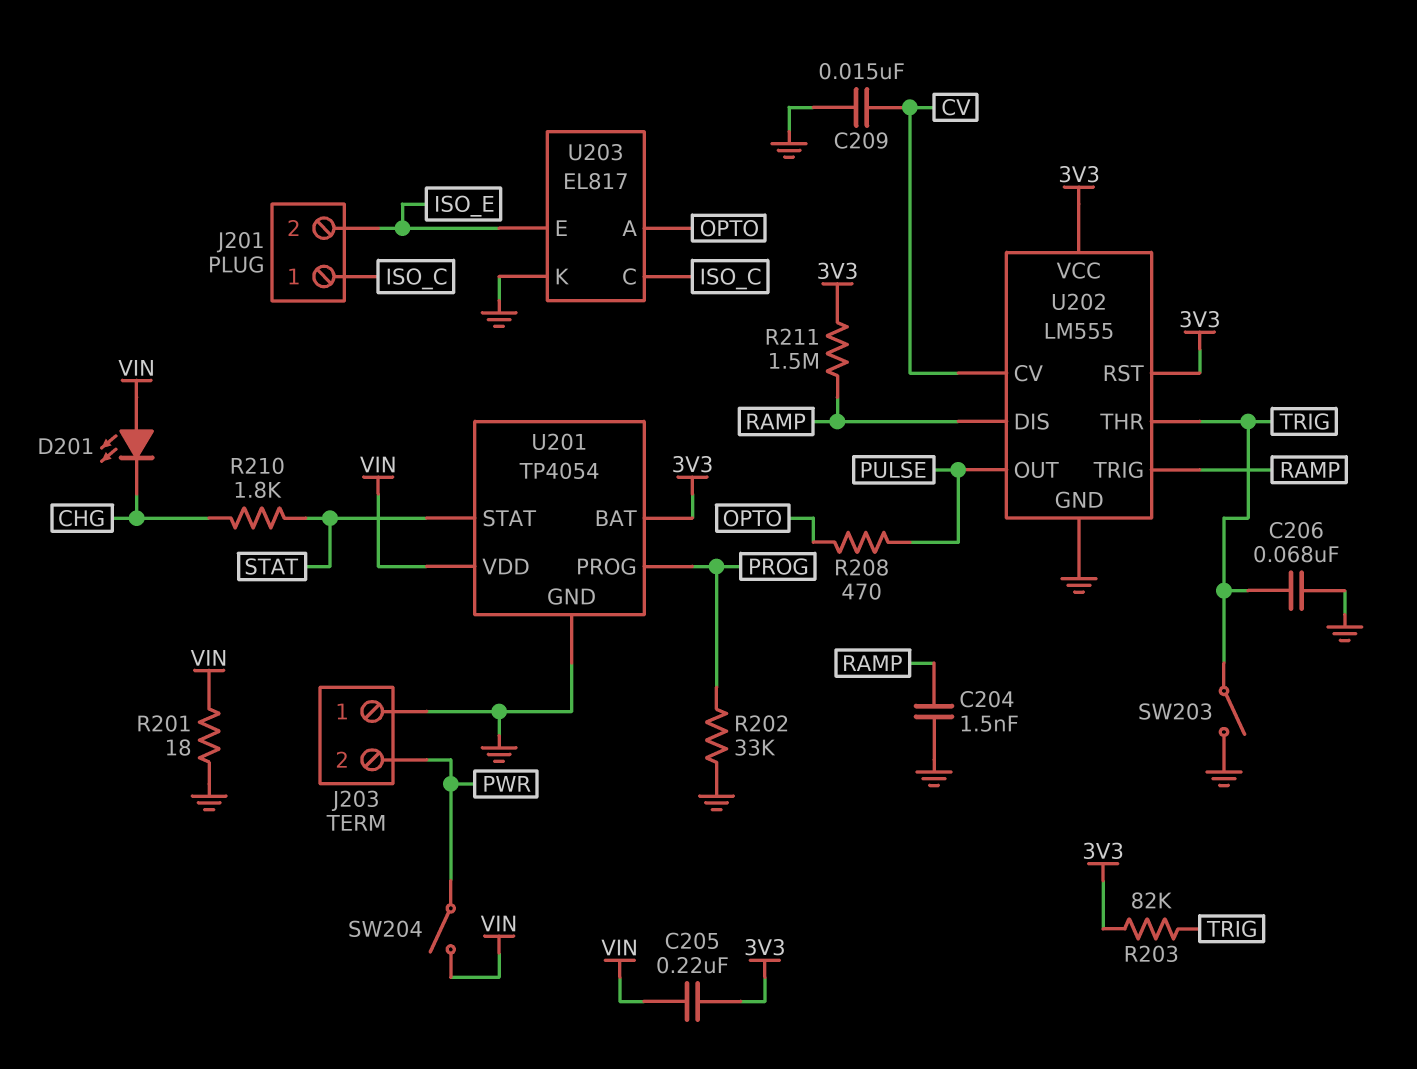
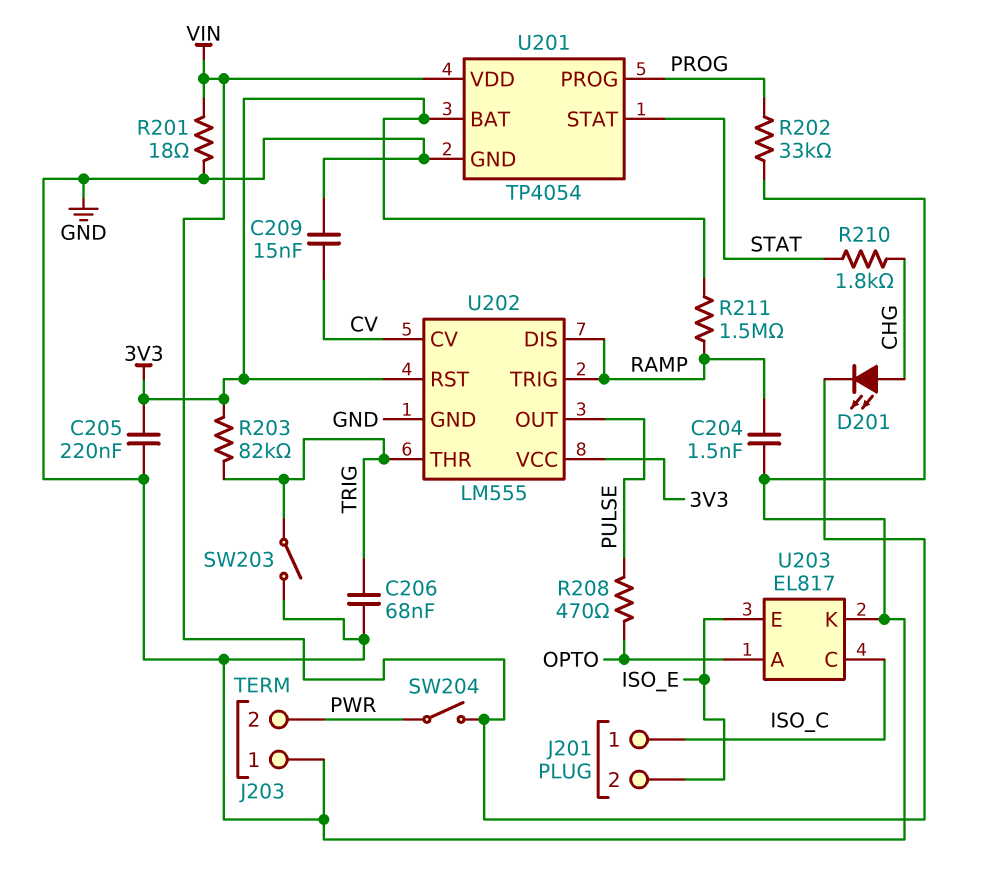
C205: 220nF (3V3, VIN) -> 220nF (3V3, GND)
D201: LED (A VIN, K CHG) -> LED (A CHG, K VIN)

